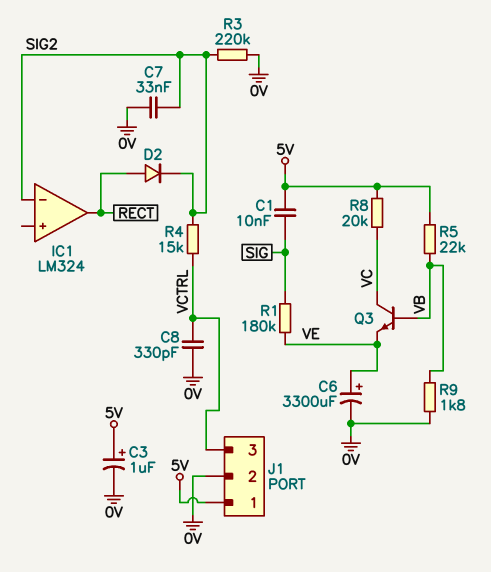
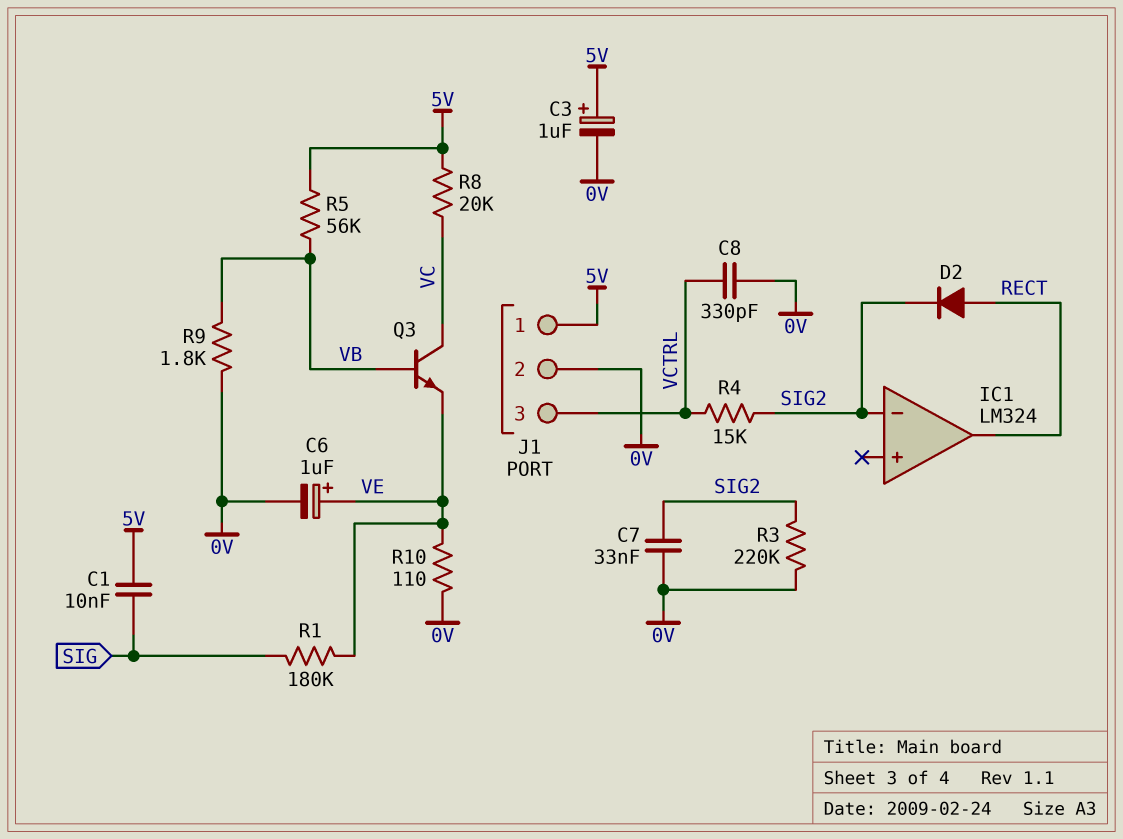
C6: 3300uF (plus VE, minus 0V) -> 1uF (plus VE, minus 0V)
R5: 22k (5V, VB) -> 56k (5V, VB)
R10: none -> 110 (0V, VE)

